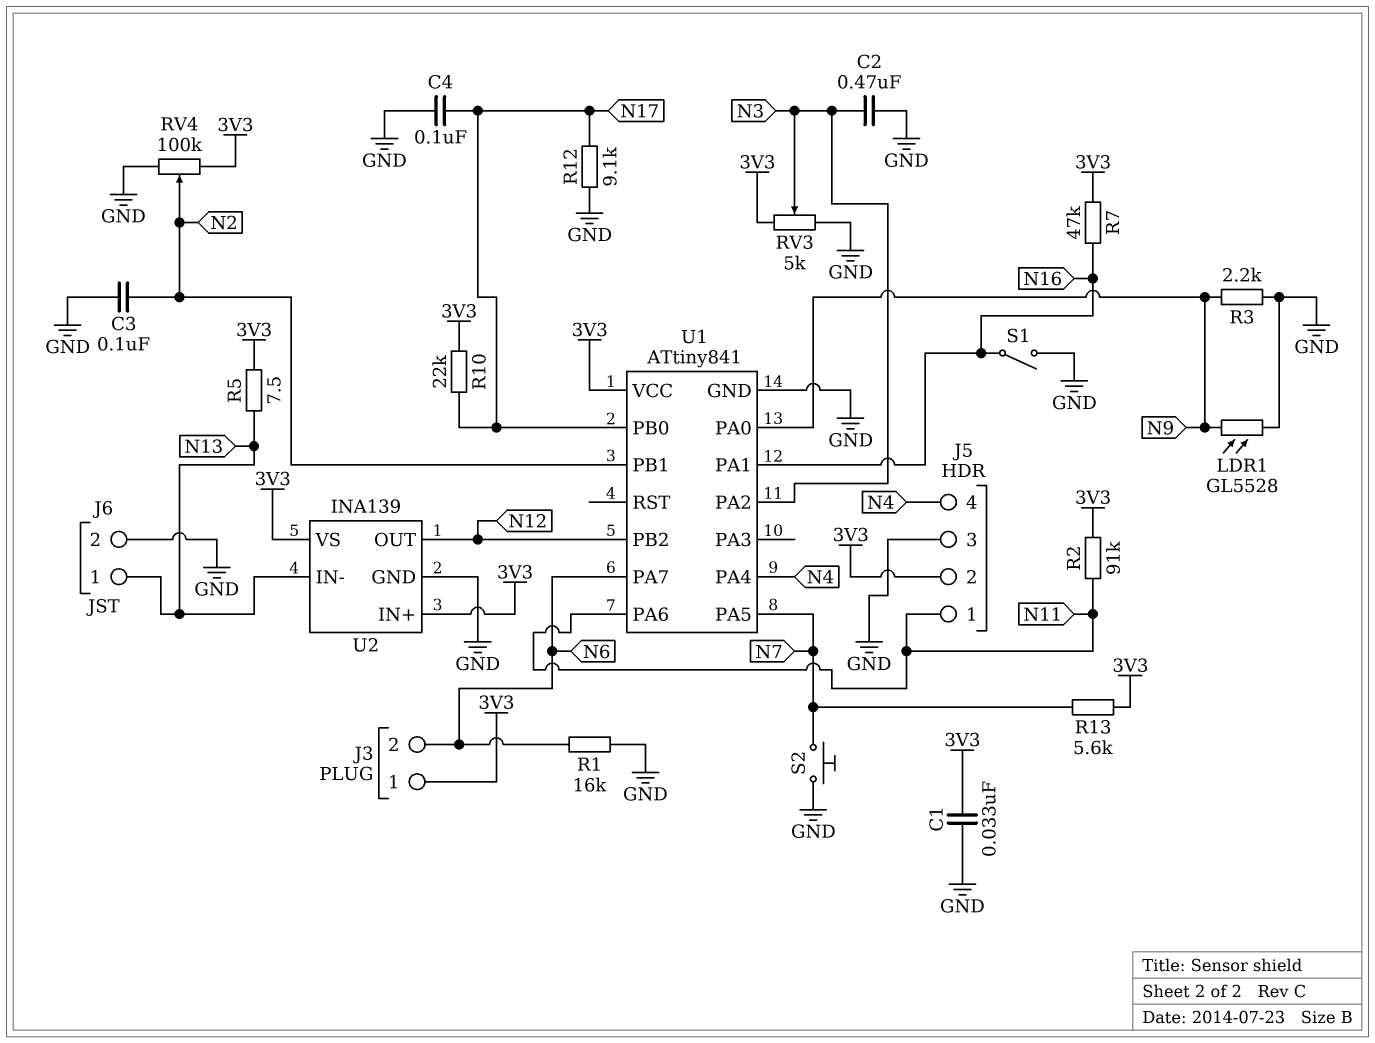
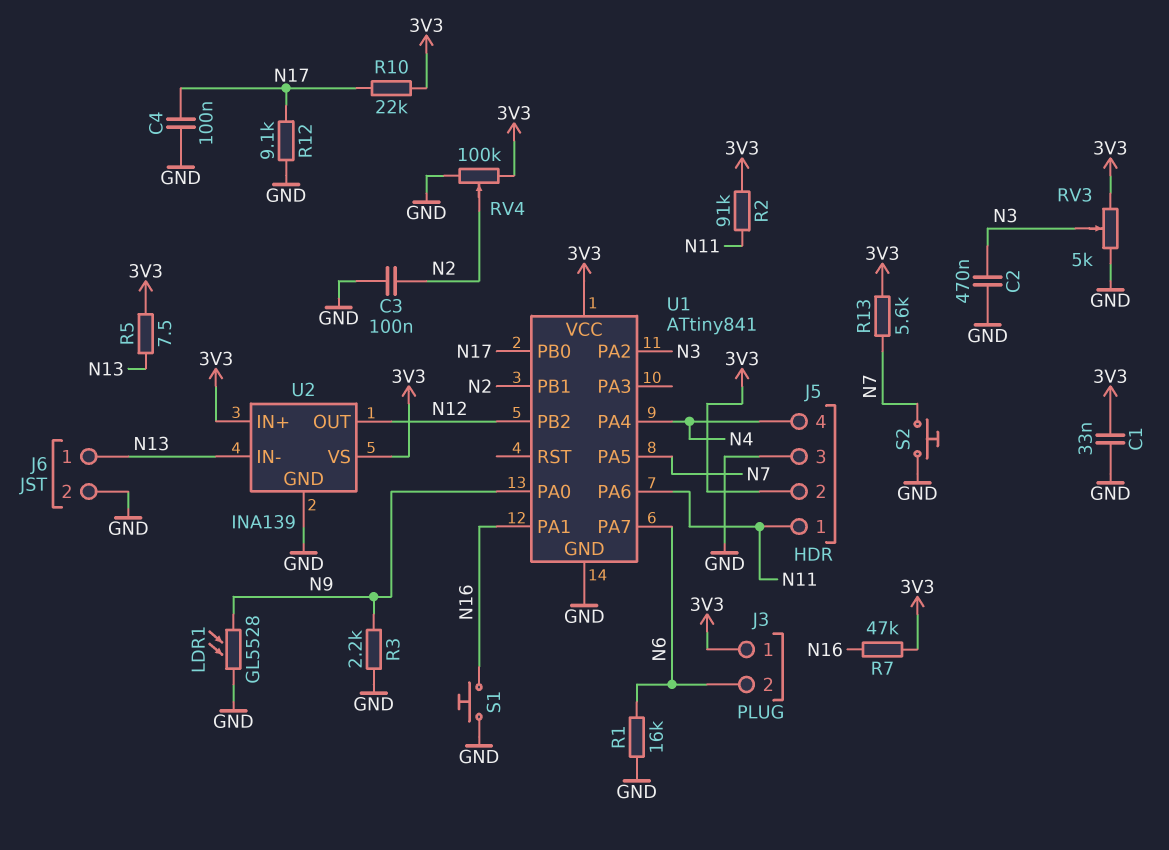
S1: switch (GND, N16) -> button (GND, N16)

